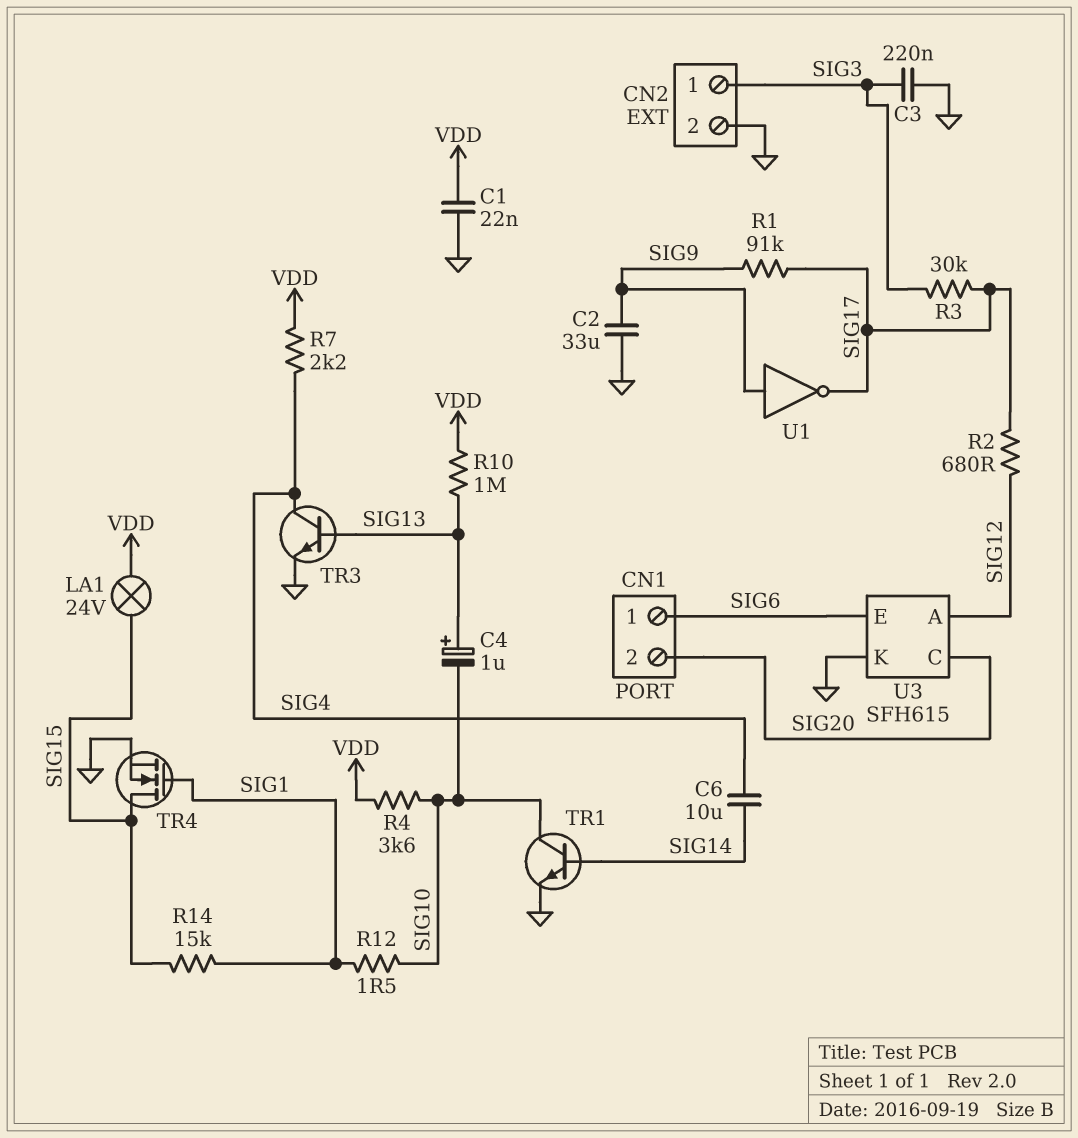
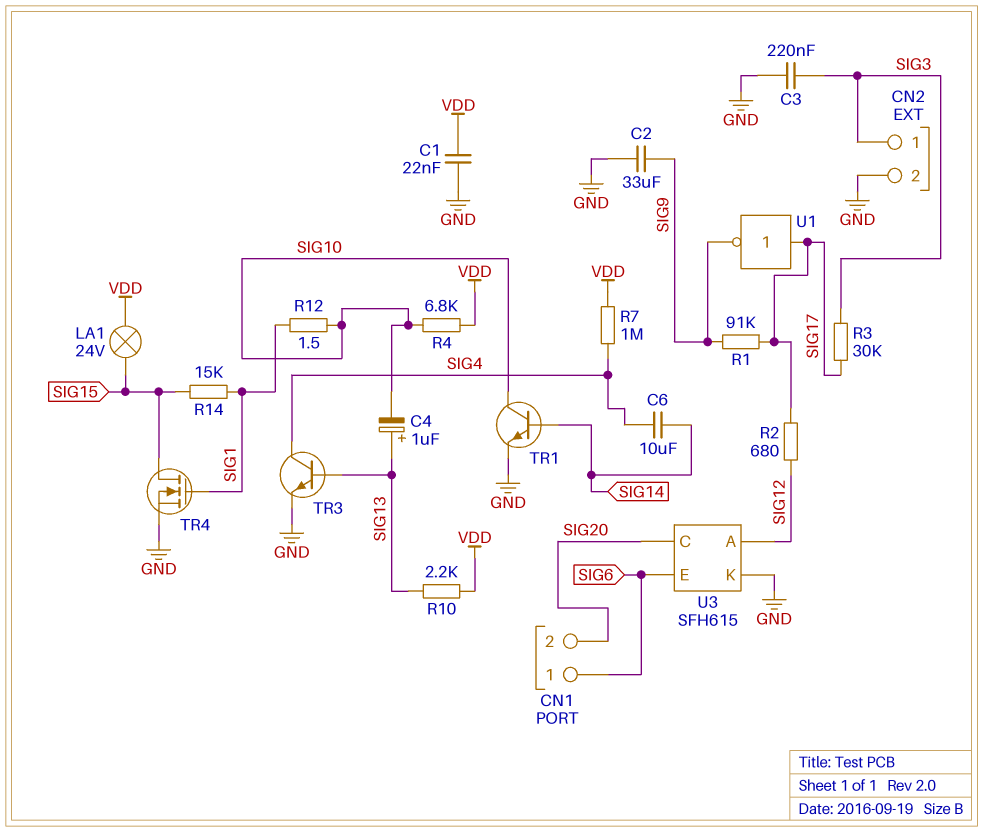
R4: 3.6k (SIG10, VDD) -> 6.8k (SIG10, VDD)
R7: 2.2k (SIG4, VDD) -> 1M (SIG4, VDD)
R10: 1M (SIG13, VDD) -> 2.2k (SIG13, VDD)
U1: NOT (in SIG9, out SIG17) -> NOT (in SIG17, out SIG9)

